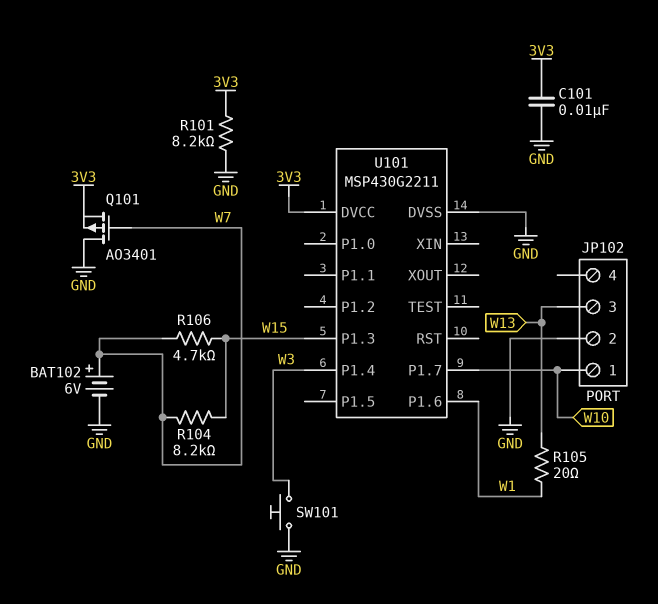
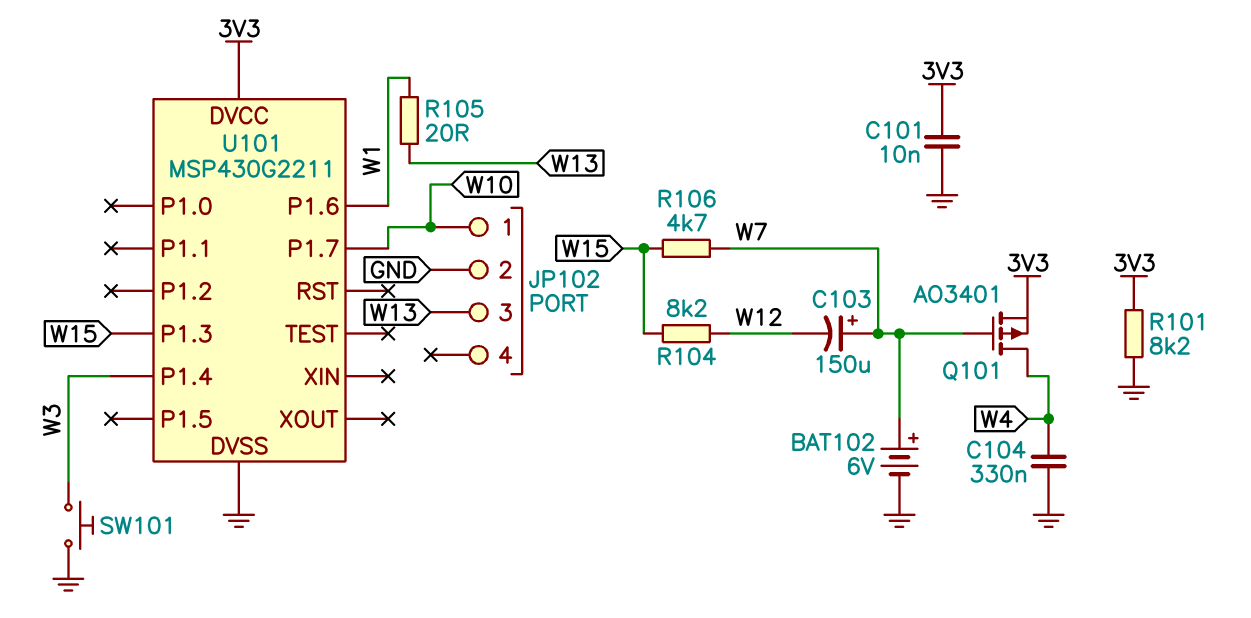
C103: none -> 150uF (plus W7, minus W12)
C104: none -> 330nF (GND, W4)
Q101: PMOS AO3401 (G W7, D GND, S 3V3) -> PMOS AO3401 (G W7, D W4, S 3V3)
R104: 8.2k (W7, W15) -> 8.2k (W12, W15)

